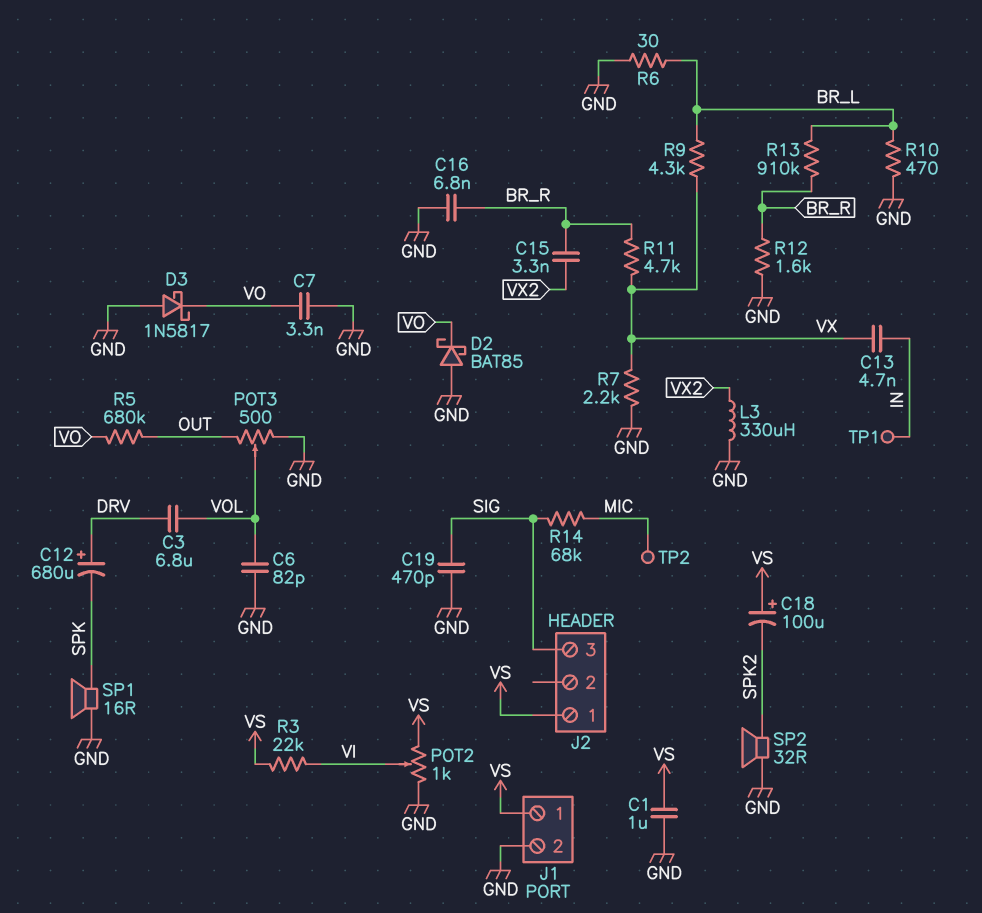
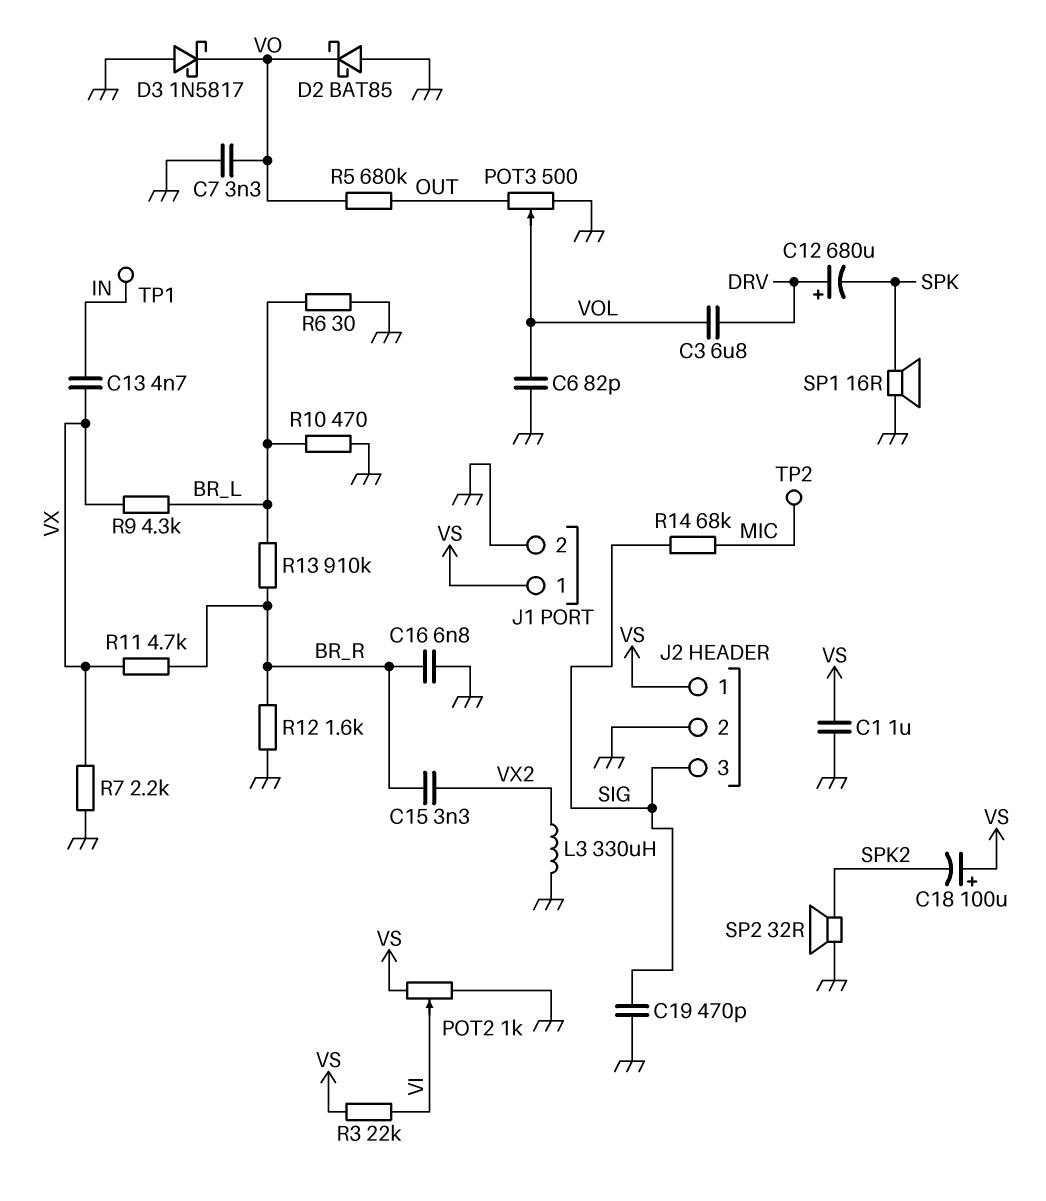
J2 pin 2: none -> GND

